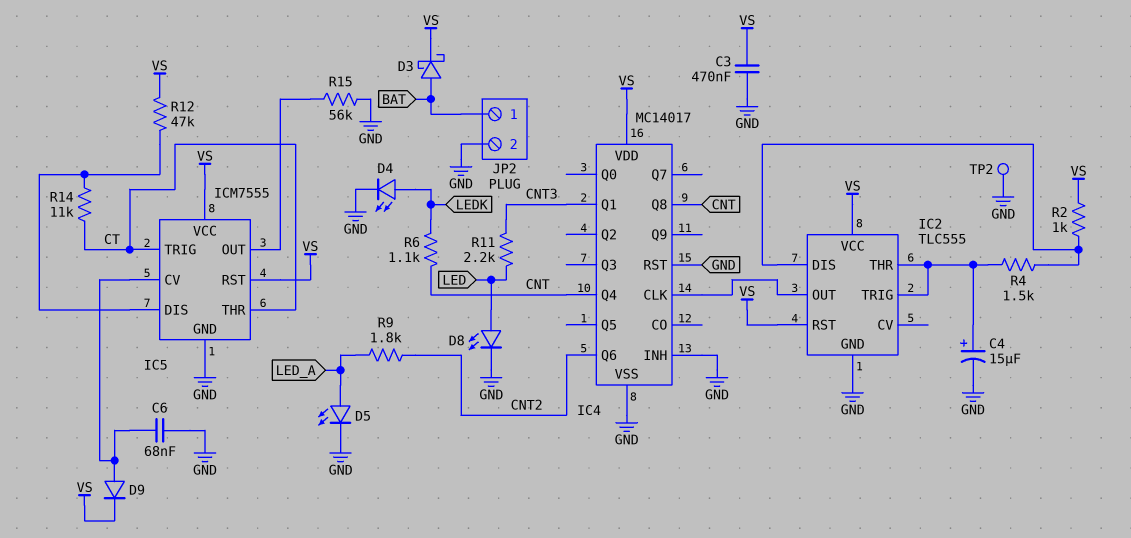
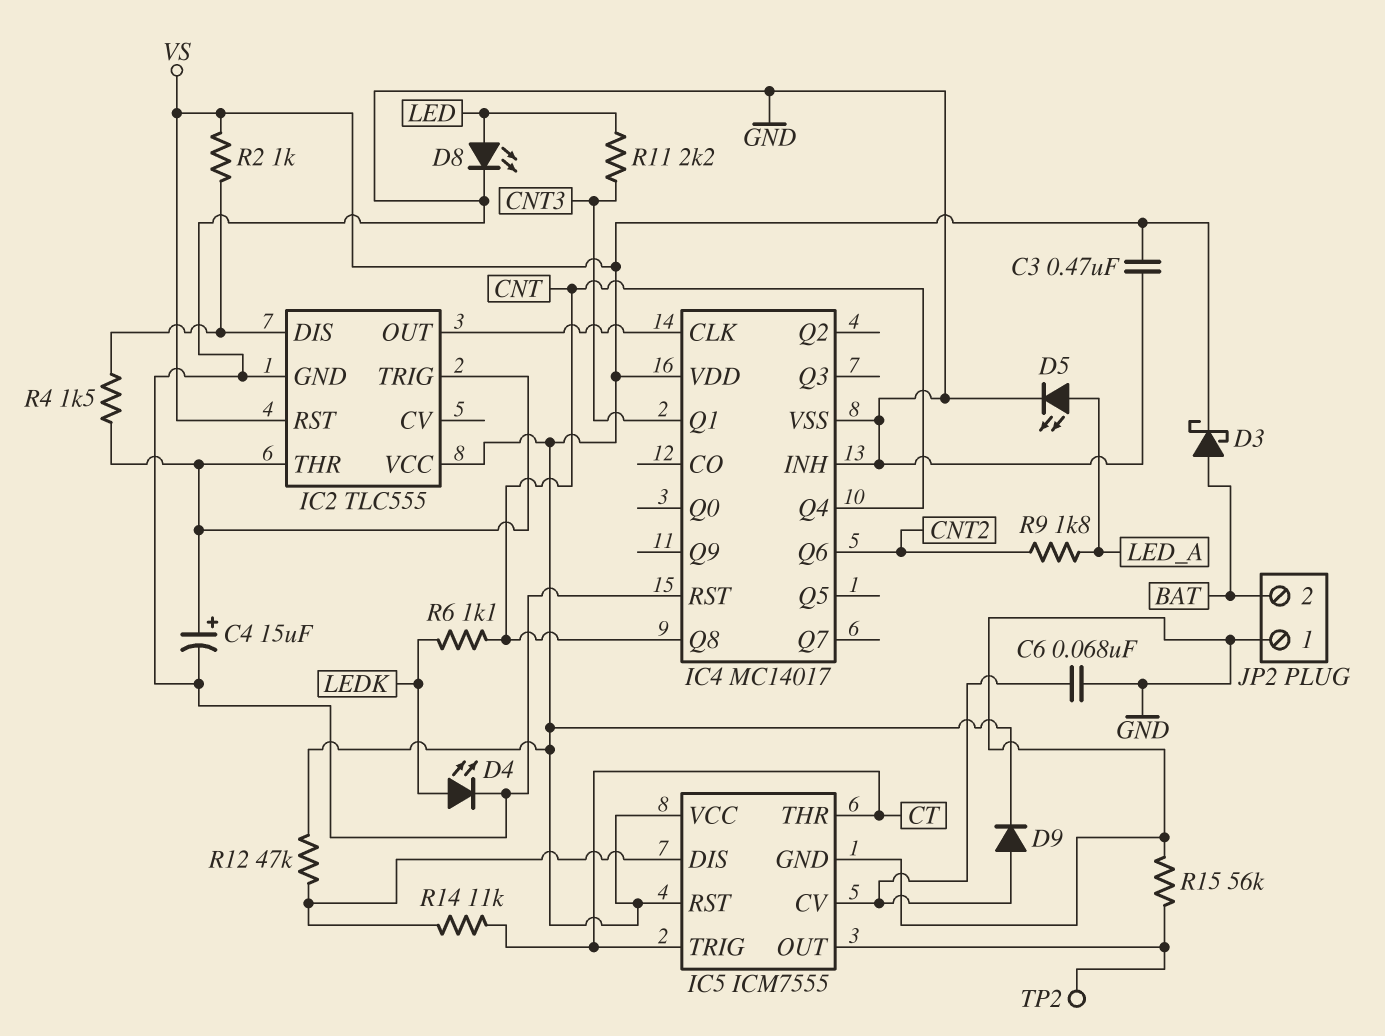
JP2 pin 1: BAT -> GND
JP2 pin 2: GND -> BAT
TP2: test point (GND) -> test point (IC5/OUT)

